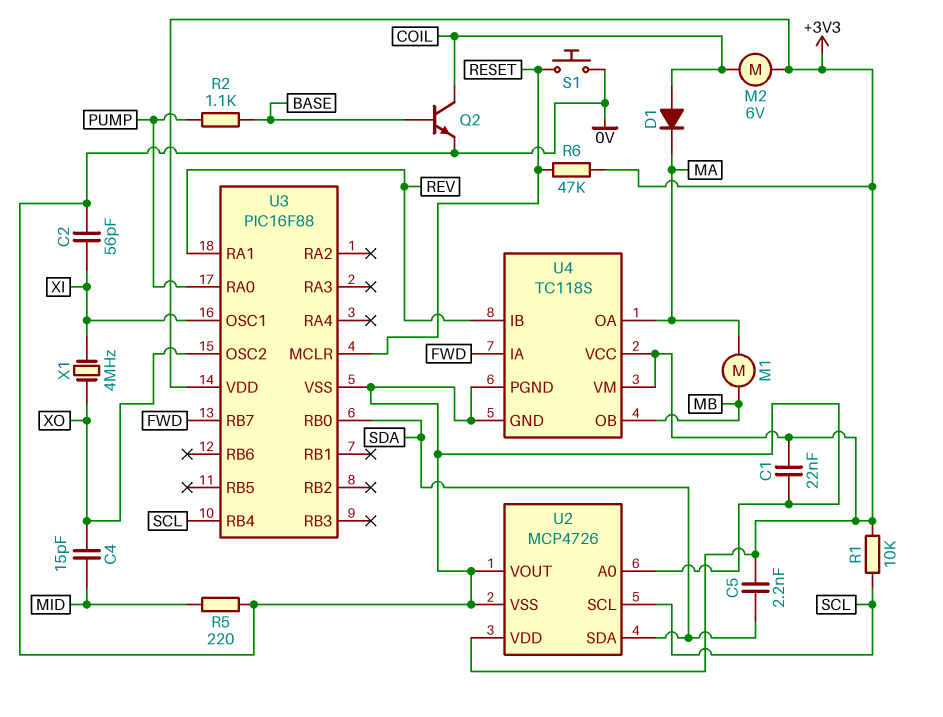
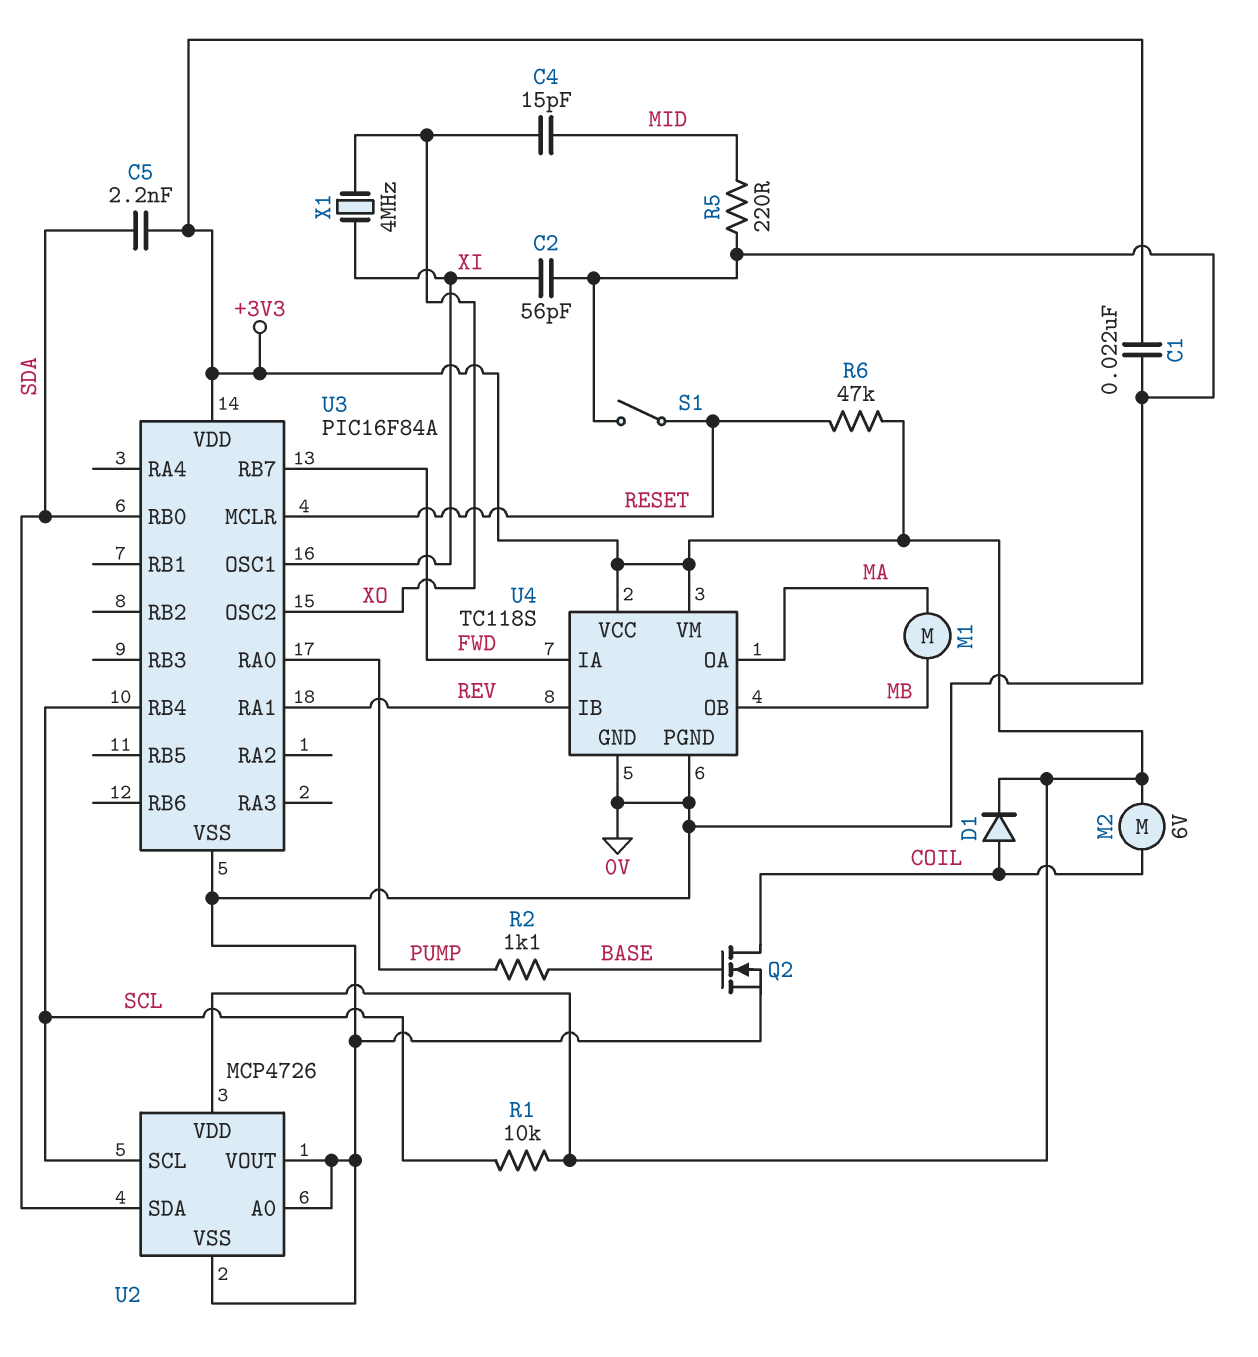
D1: diode (A COIL, K MA) -> diode (A COIL, K +3V3)
Q2: NPN (B BASE, C COIL, E 0V) -> NMOS (G BASE, D COIL, S 0V)
S1: button (0V, RESET) -> switch (0V, RESET)
U3: PIC16F88 -> PIC16F84A

